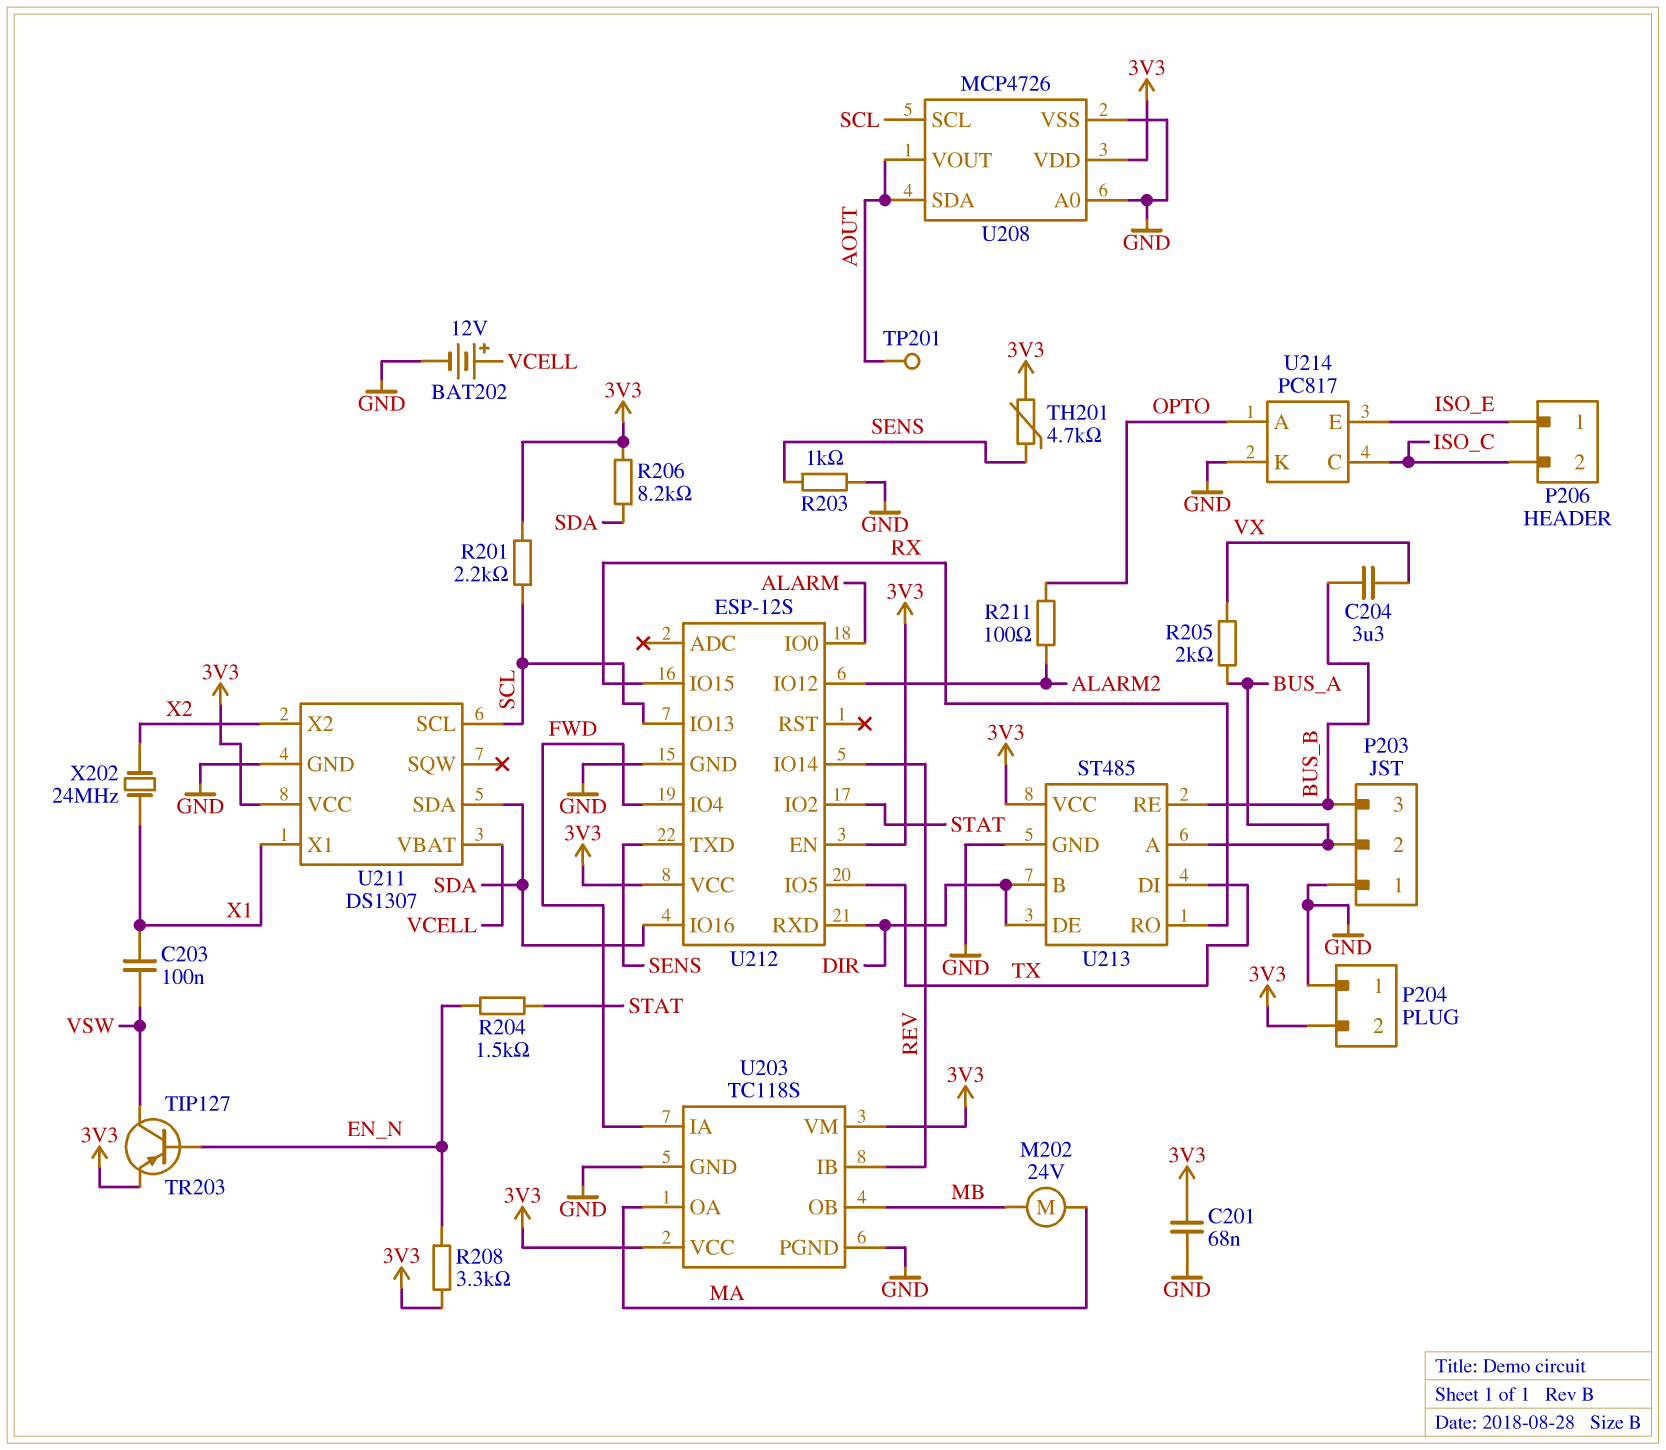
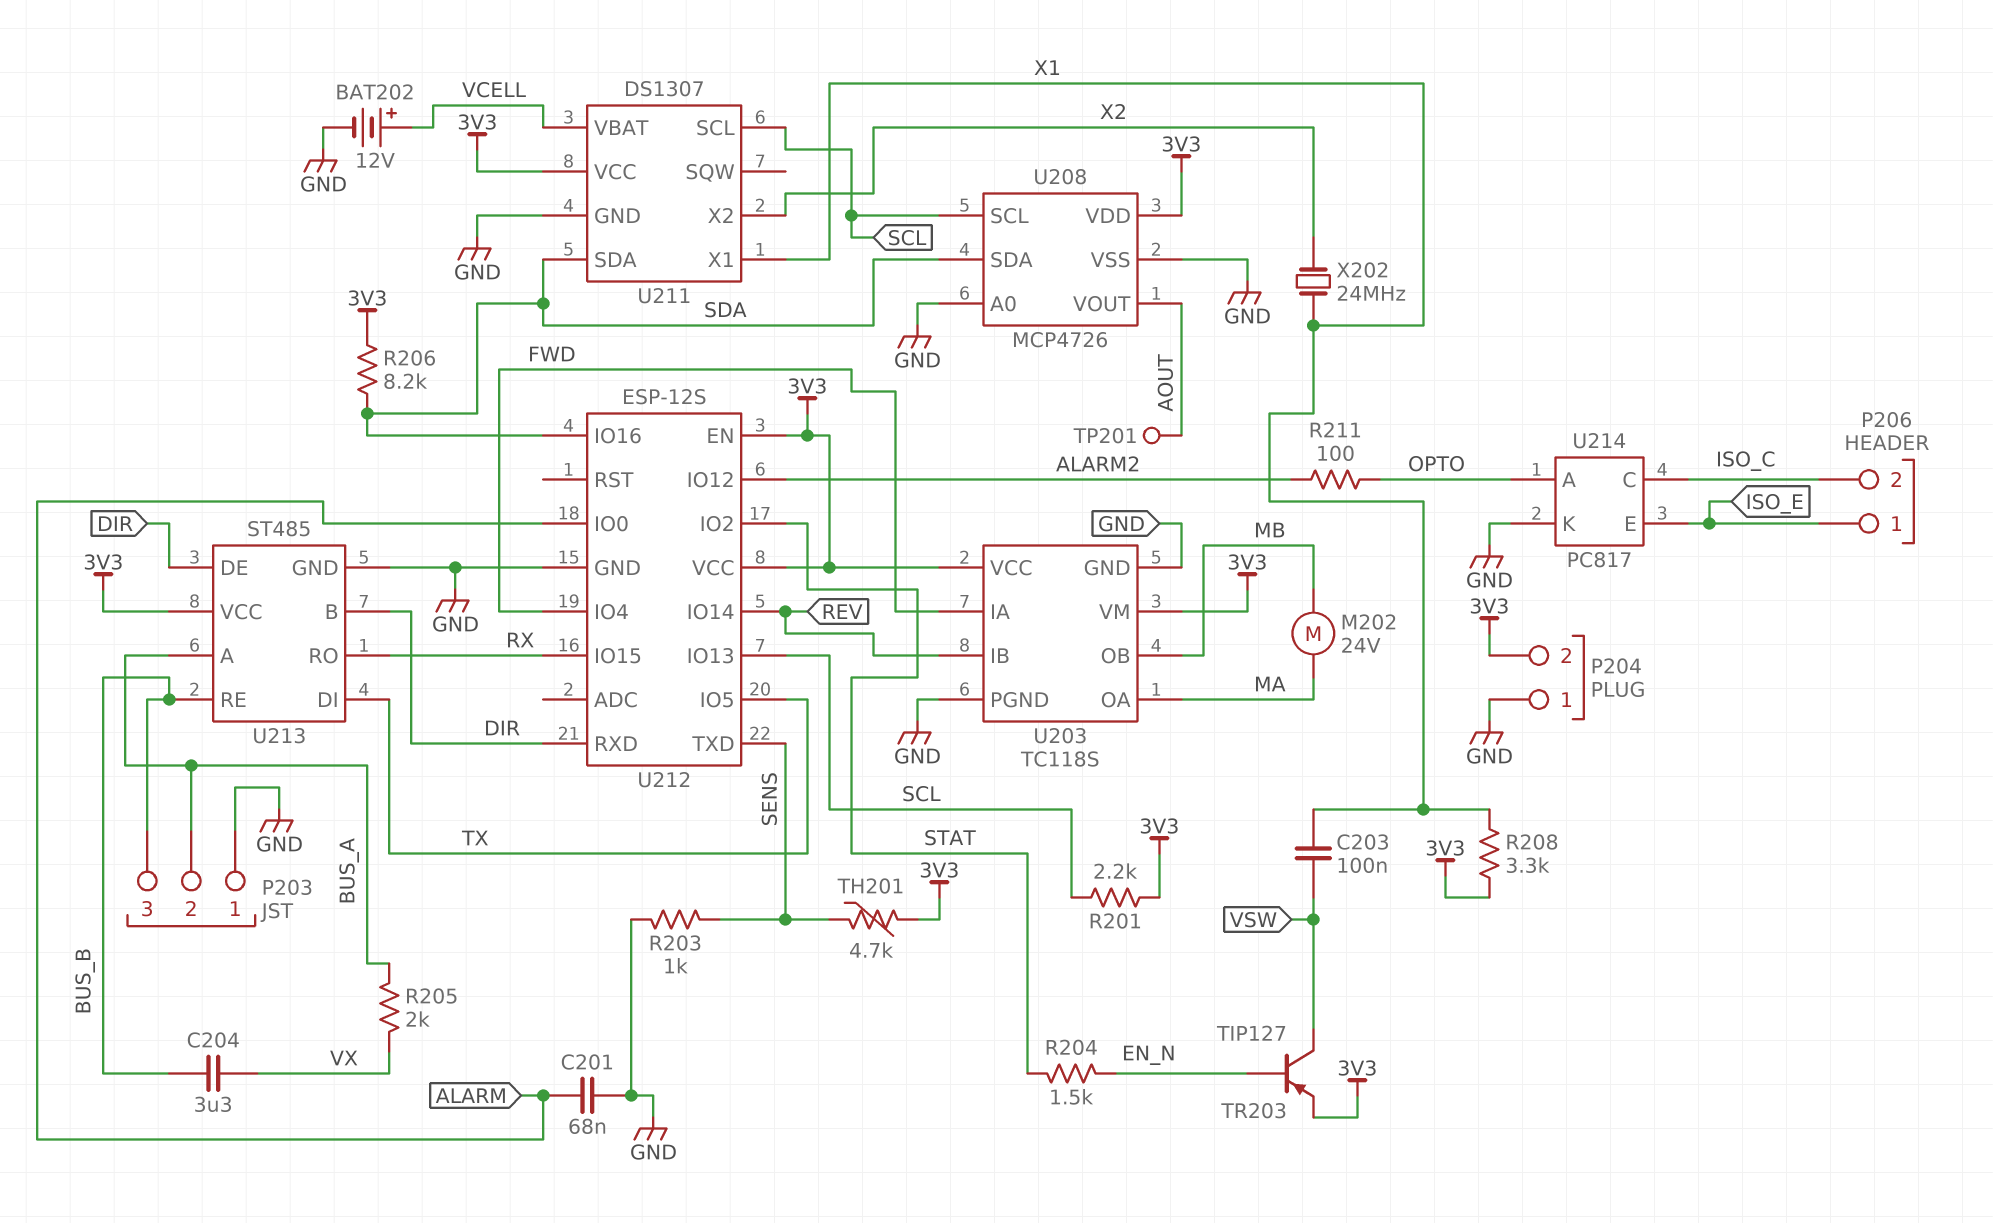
C201: 68nF (3V3, GND) -> 68nF (ALARM, GND)
R208: 3.3k (3V3, EN_N) -> 3.3k (3V3, X1)
U208 pin SDA: AOUT -> SDA

